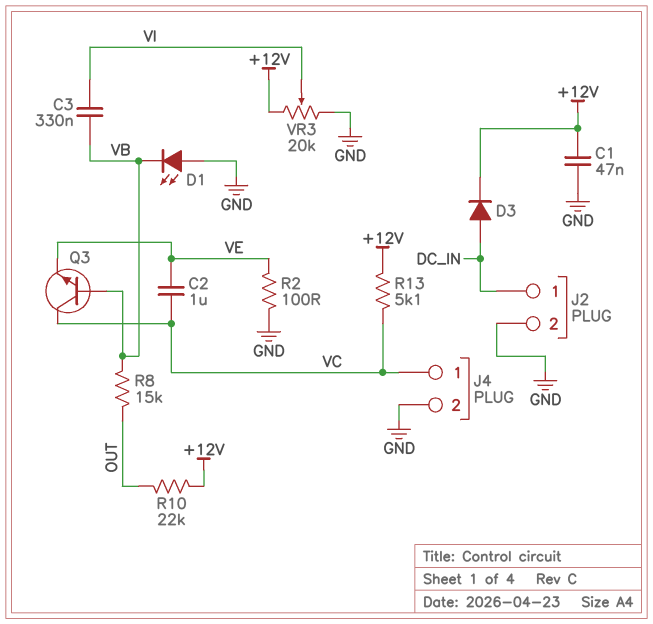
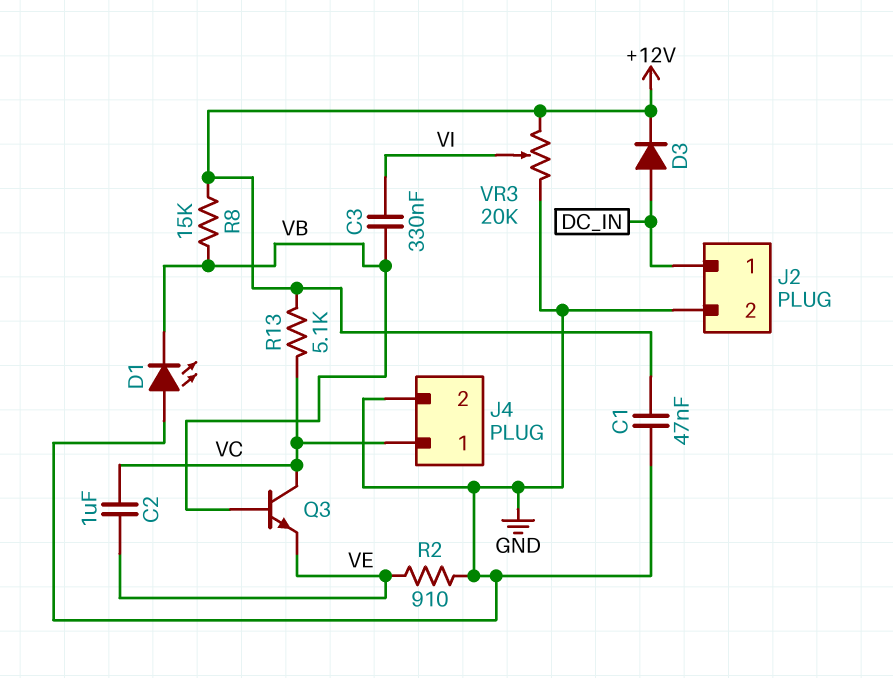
R2: 100 (GND, VE) -> 910 (GND, VE)
R8: 15k (OUT, VB) -> 15k (+12V, VB)
R10: 22k (+12V, OUT) -> none

